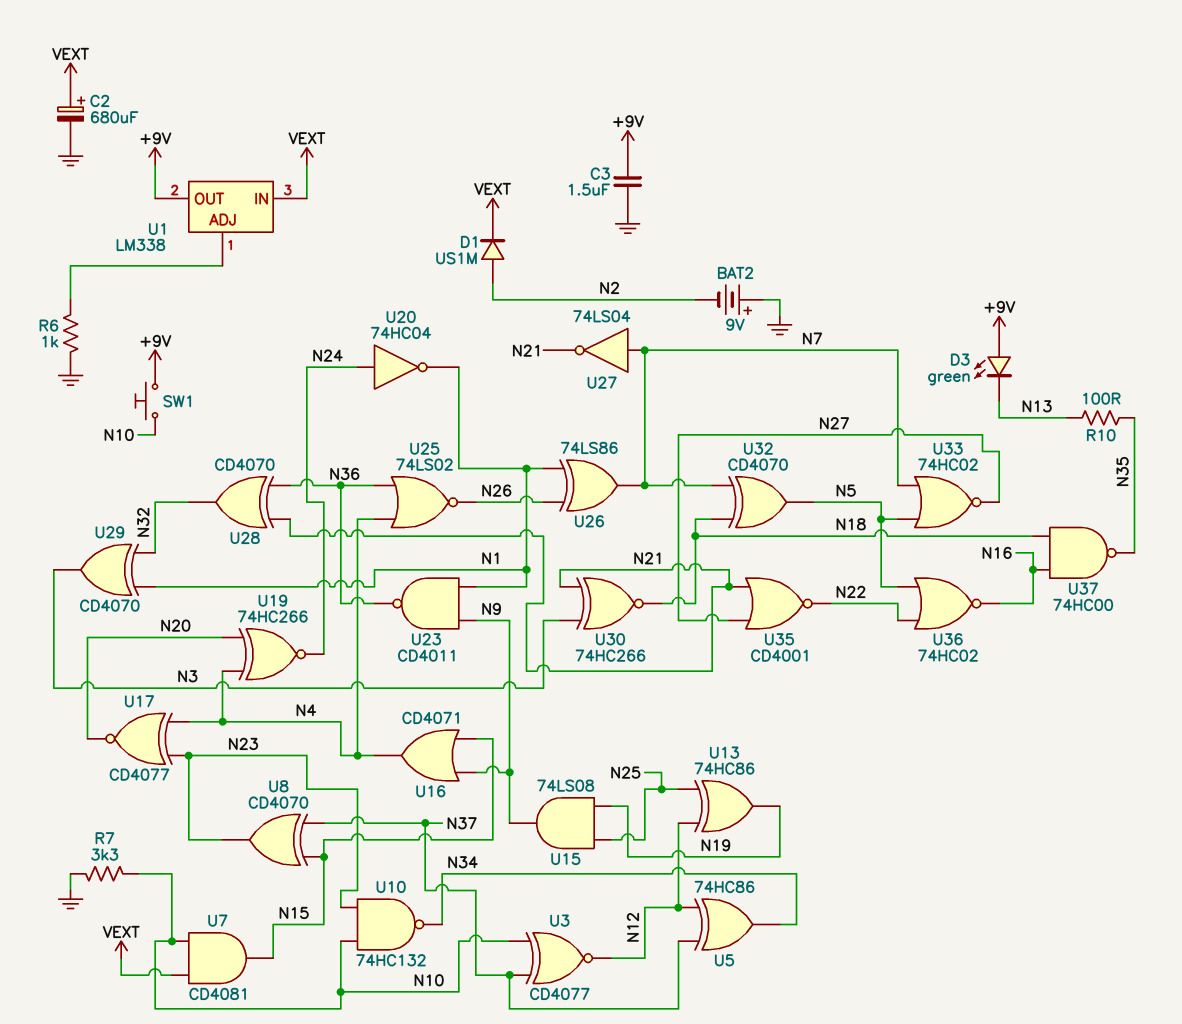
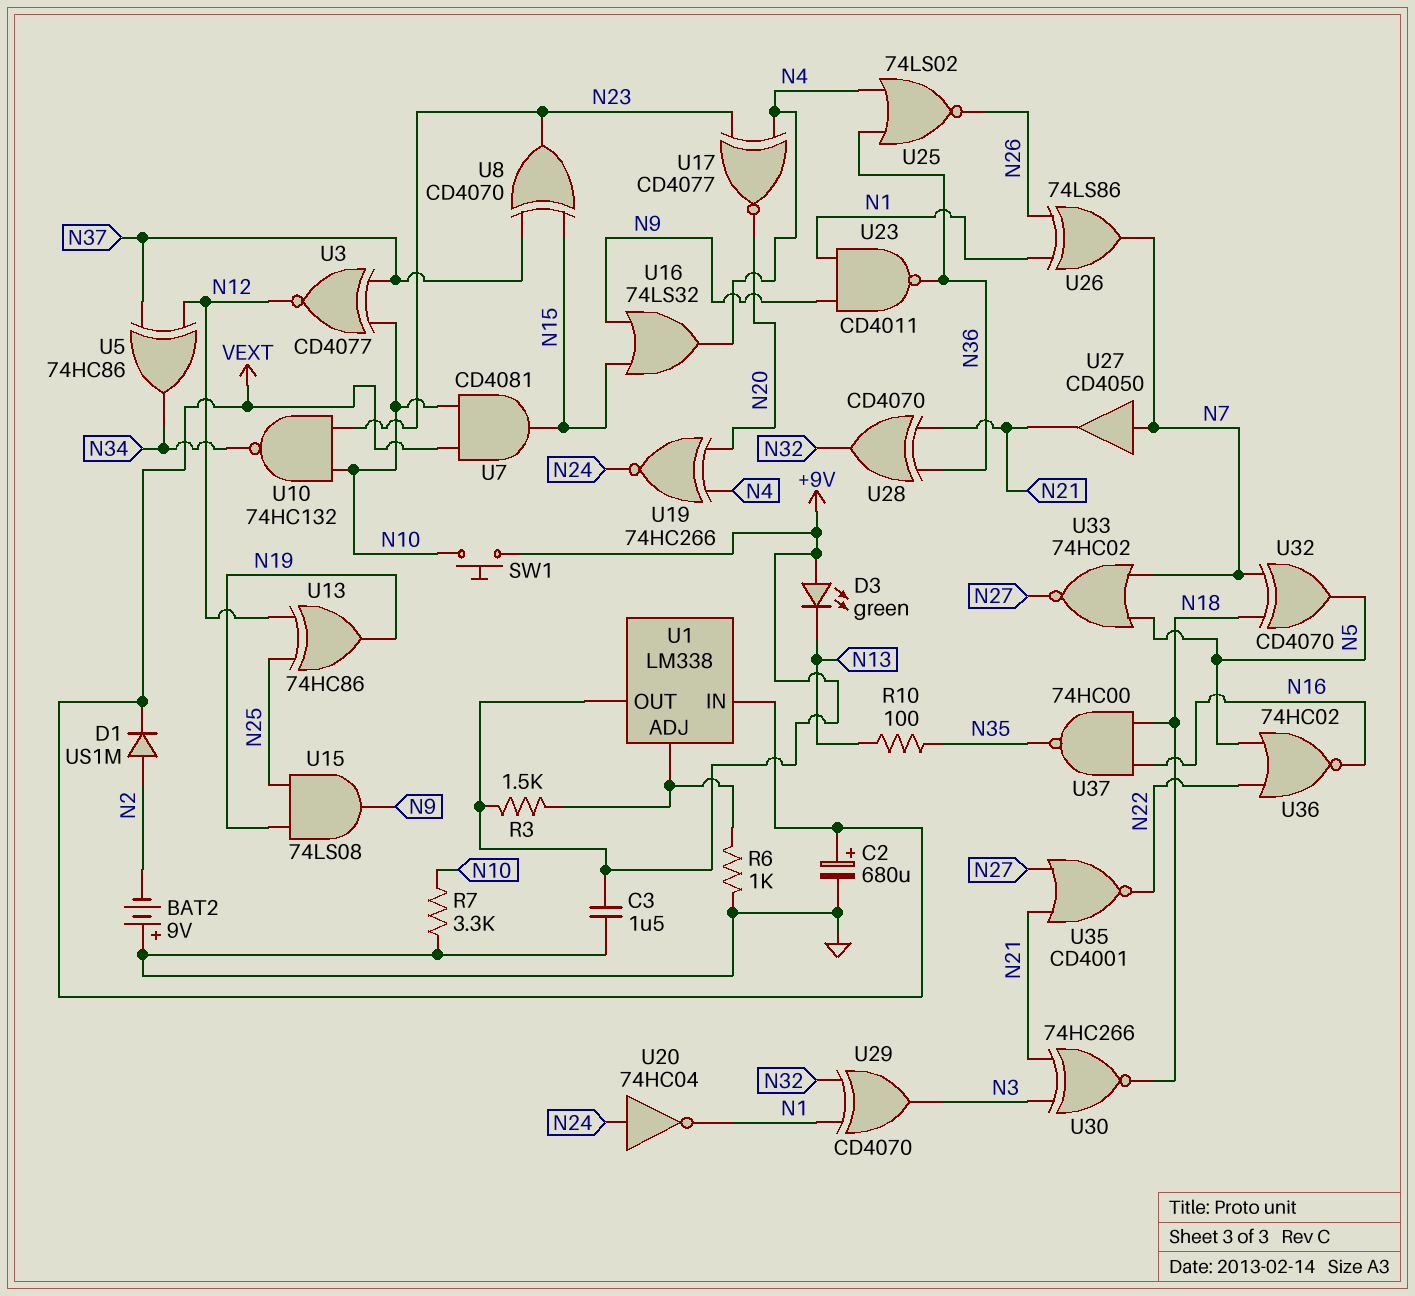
R3: none -> 1.5k (+9V, U1/ADJ)
U16: OR CD4071 (in N9, in N15, out N4) -> OR 74LS32 (in N9, in N15, out N4)
U27: NOT 74LS04 (in N7, out N21) -> buffer CD4050 (in N7, out N21)

